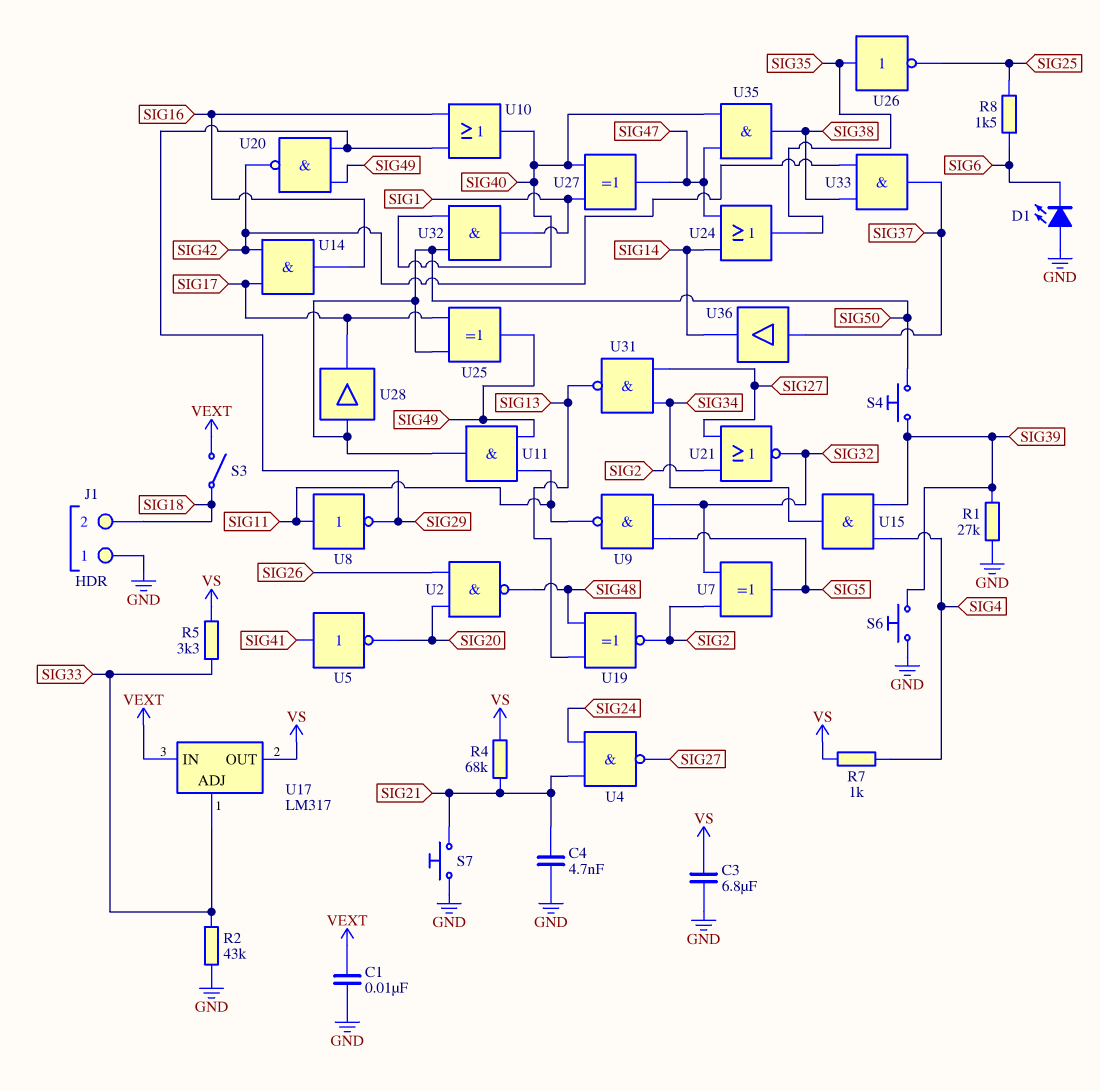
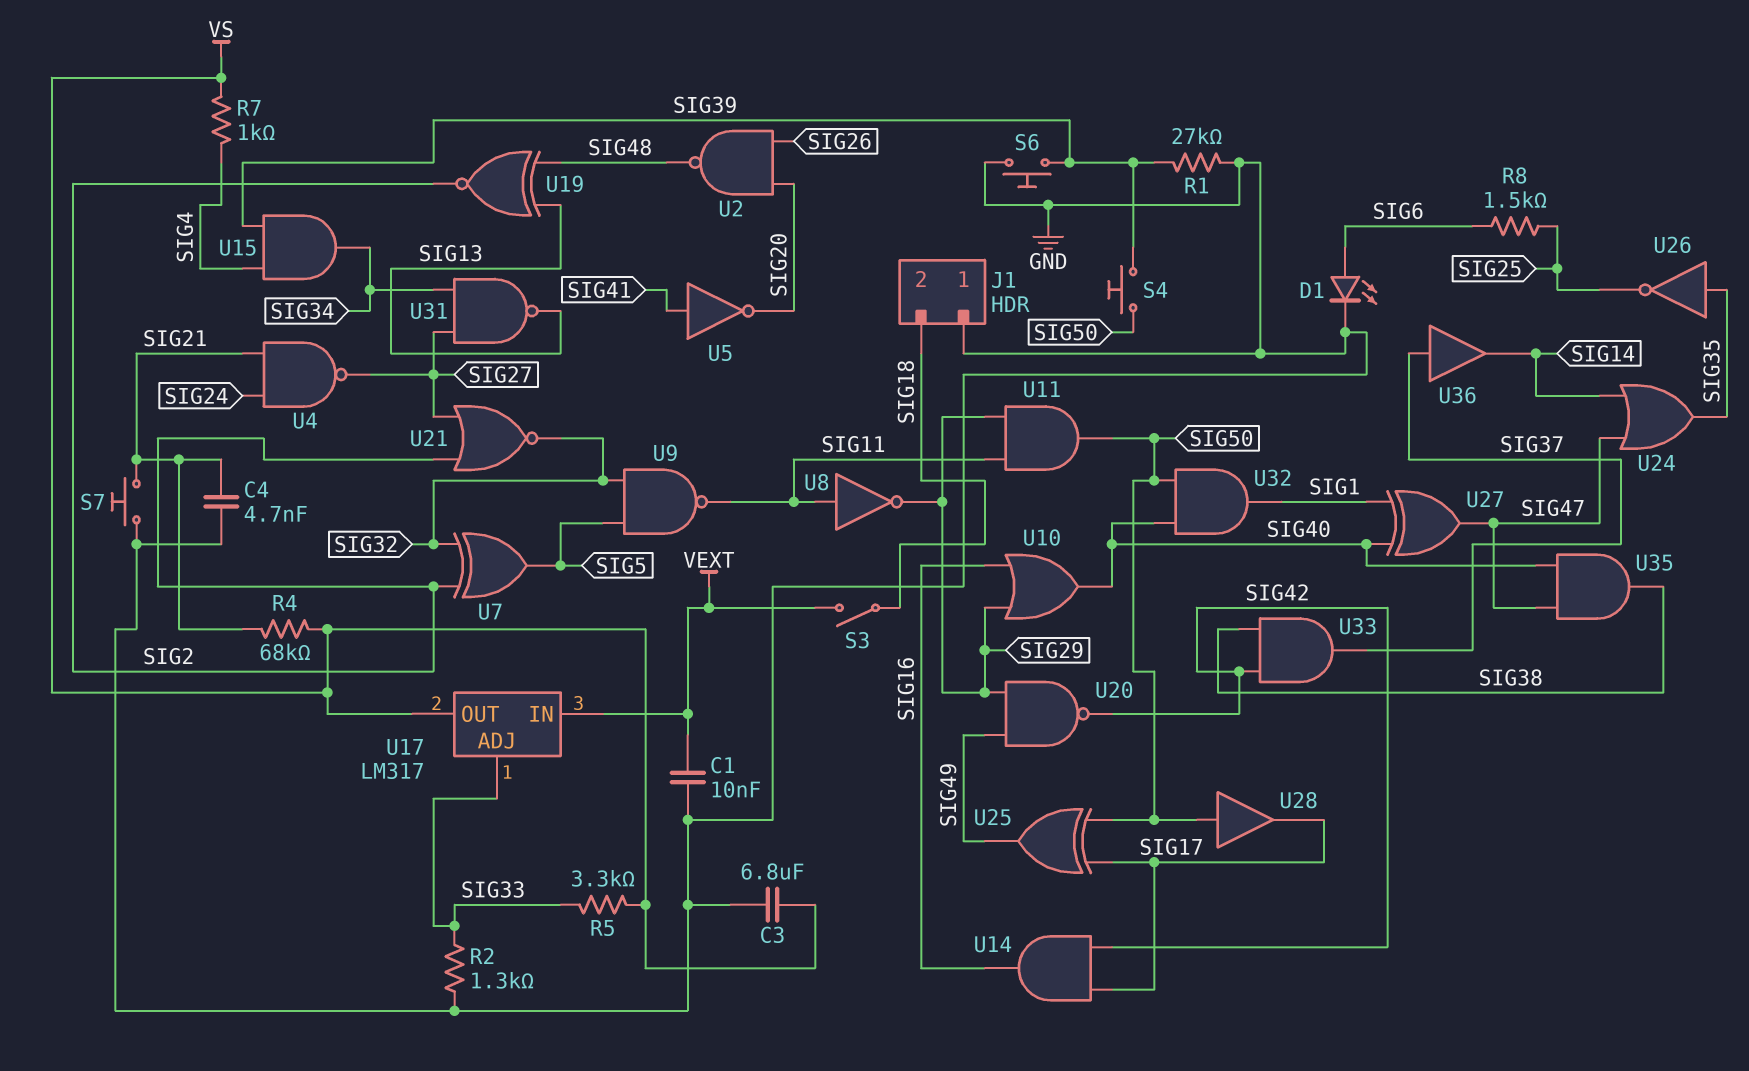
D1: LED (A GND, K SIG6) -> LED (A SIG6, K GND)
R2: 43k (GND, SIG33) -> 1.3k (GND, SIG33)
U11: AND (in SIG11, in SIG49, out SIG50) -> AND (in SIG11, in SIG29, out SIG50)

